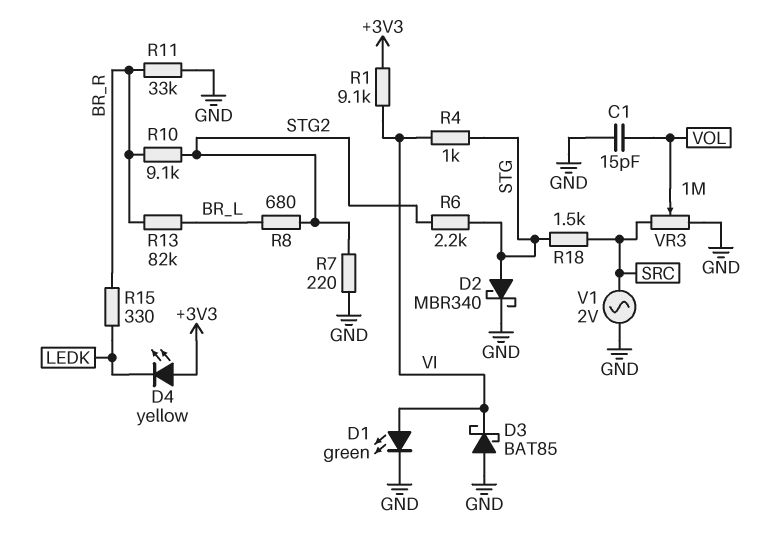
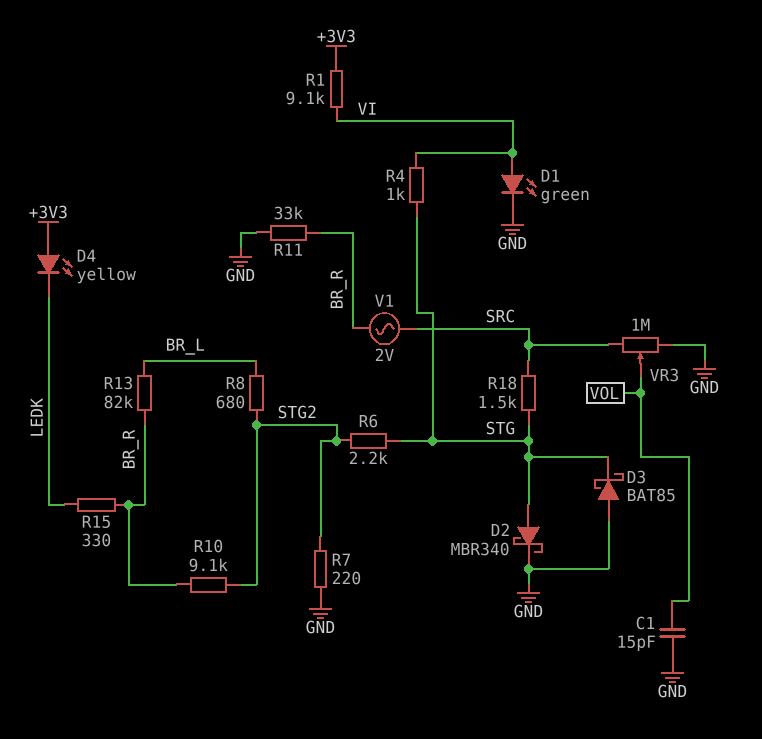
D3: schottky BAT85 (A GND, K VI) -> schottky BAT85 (A GND, K STG)
V1: AC 2V (GND, SRC) -> AC 2V (BR_R, SRC)

